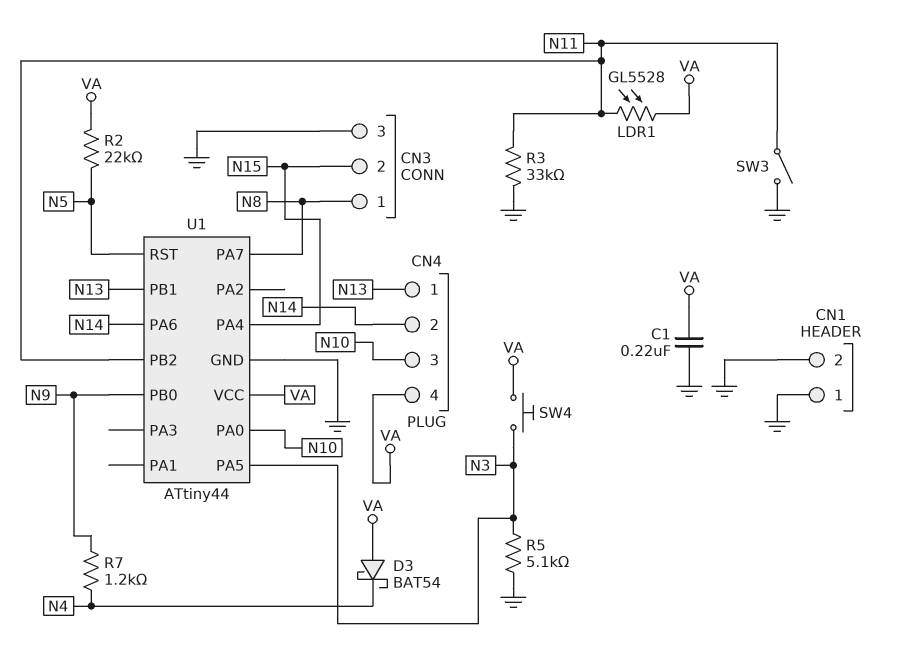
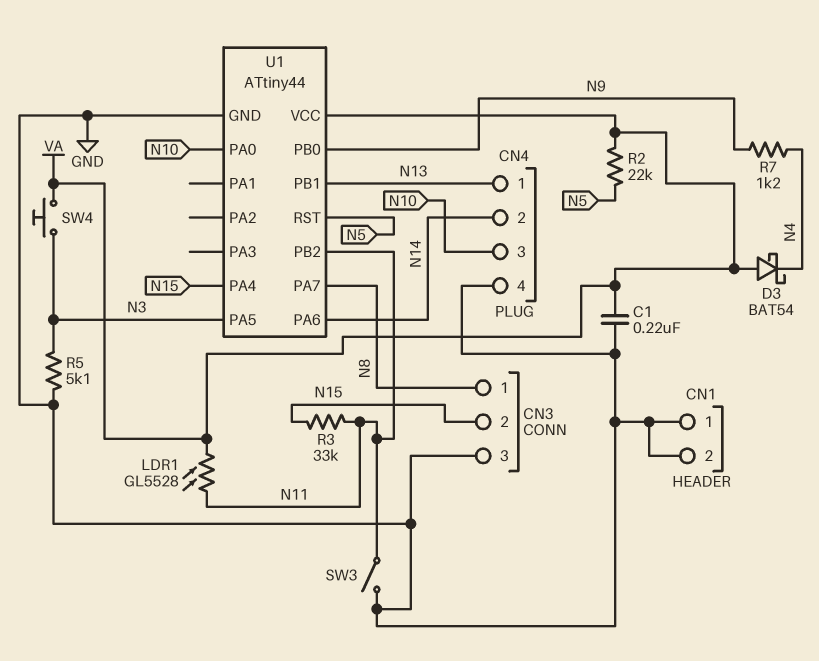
CN4 pin 4: VA -> GND
R3: 33k (GND, N11) -> 33k (N11, N15)

